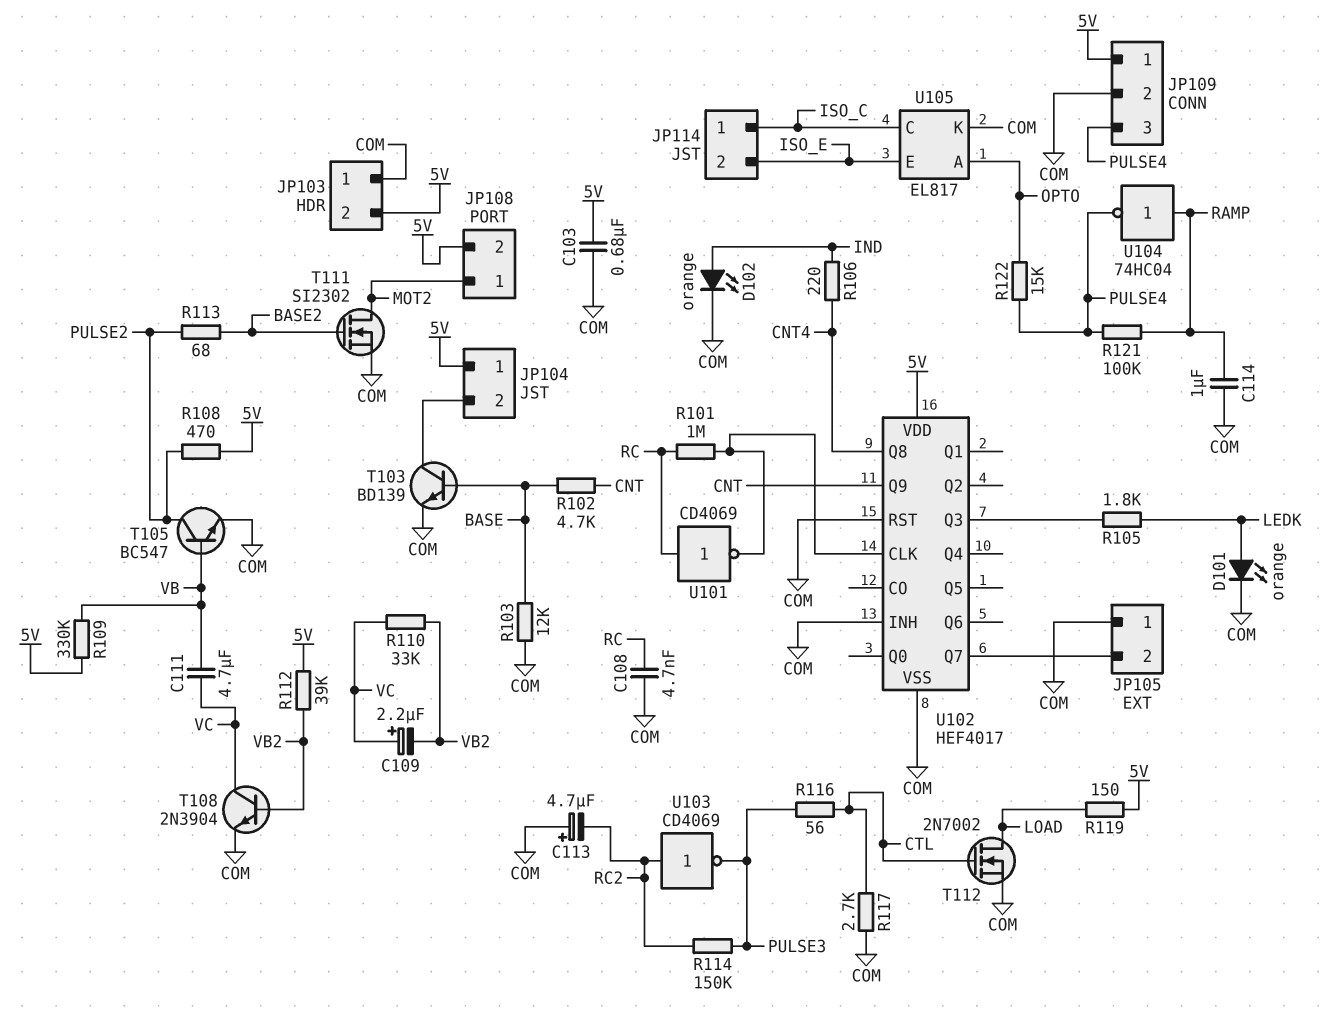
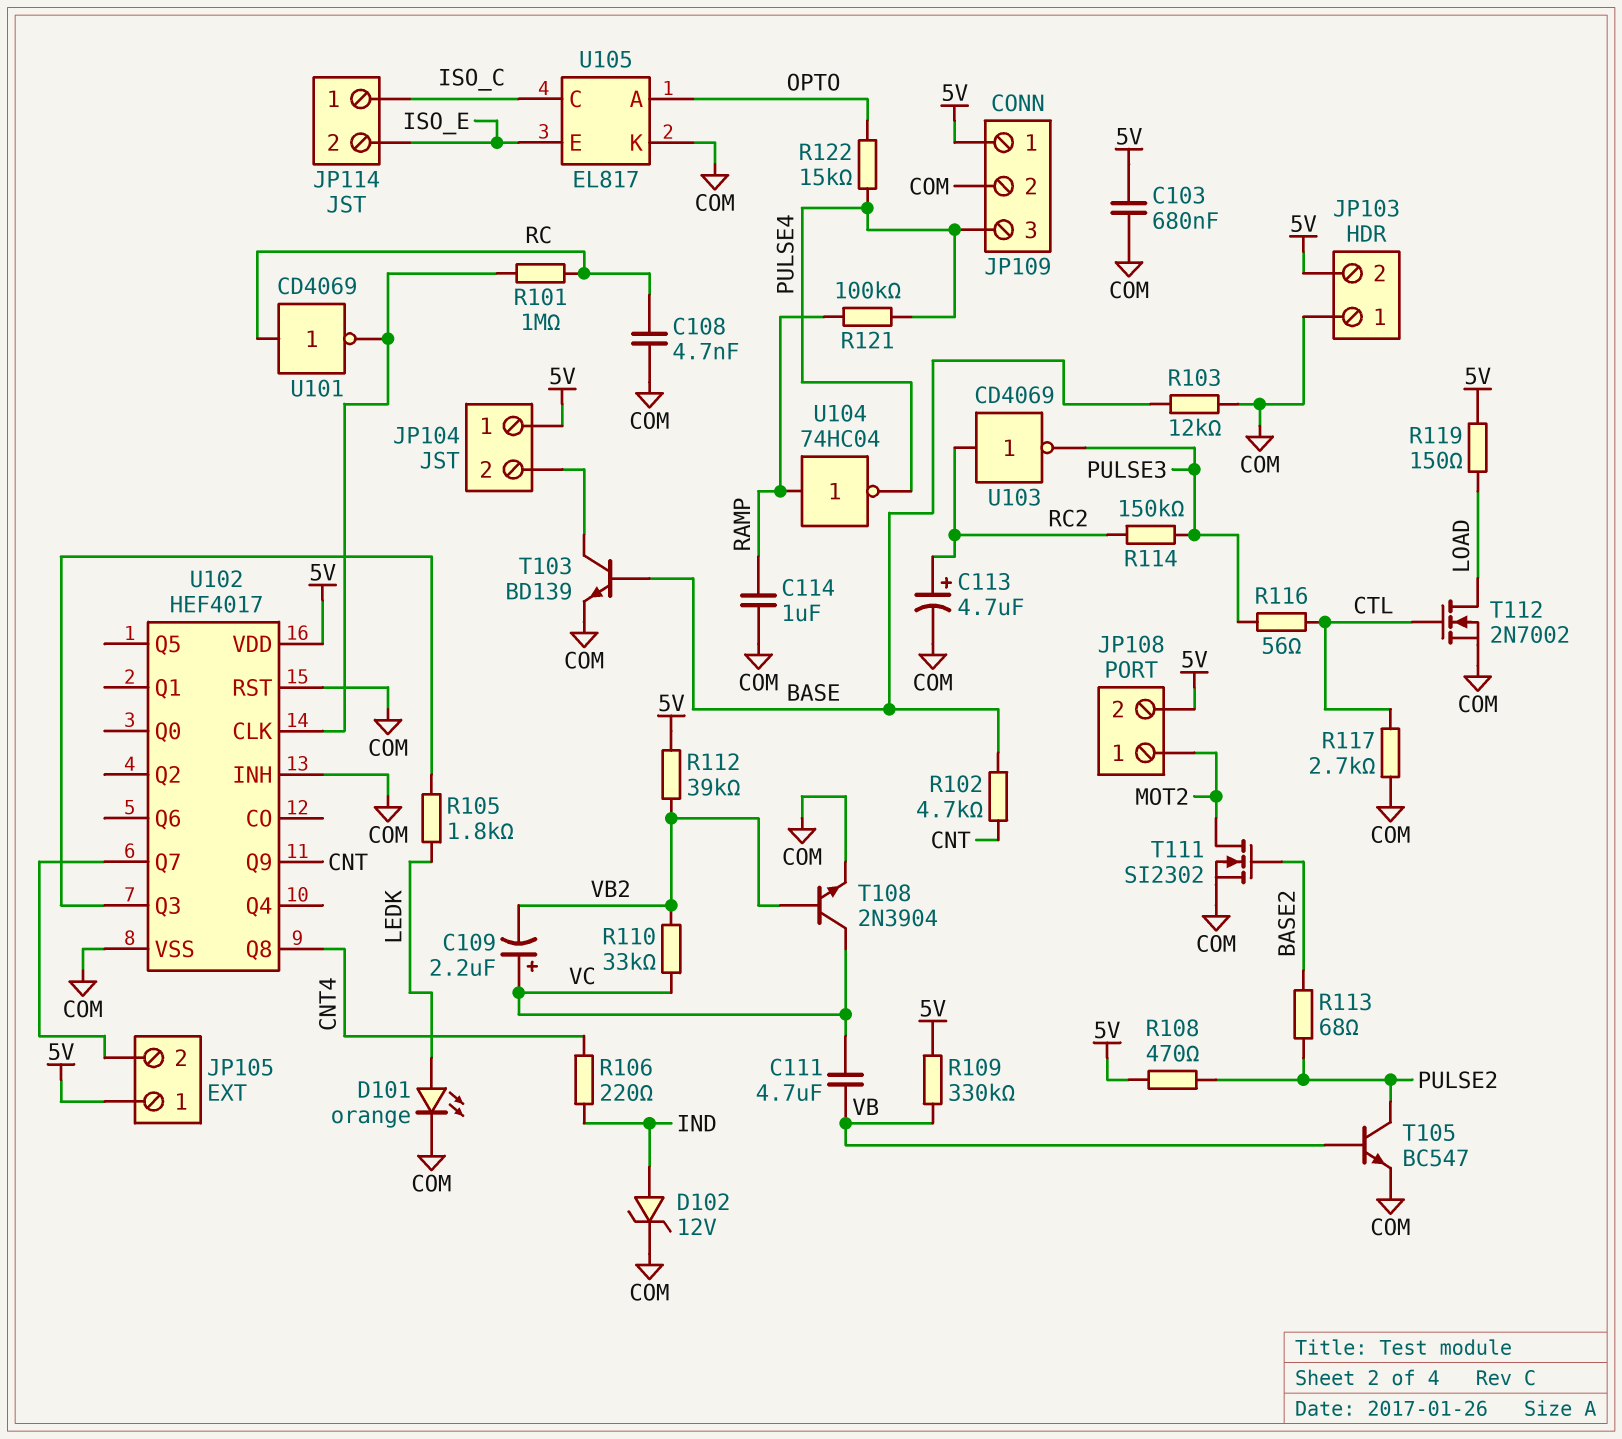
C113: 4.7uF (plus COM, minus RC2) -> 4.7uF (plus RC2, minus COM)
D102: LED orange (A IND, K COM) -> zener 12V (A IND, K COM)
JP105 pin 1: COM -> 5V

